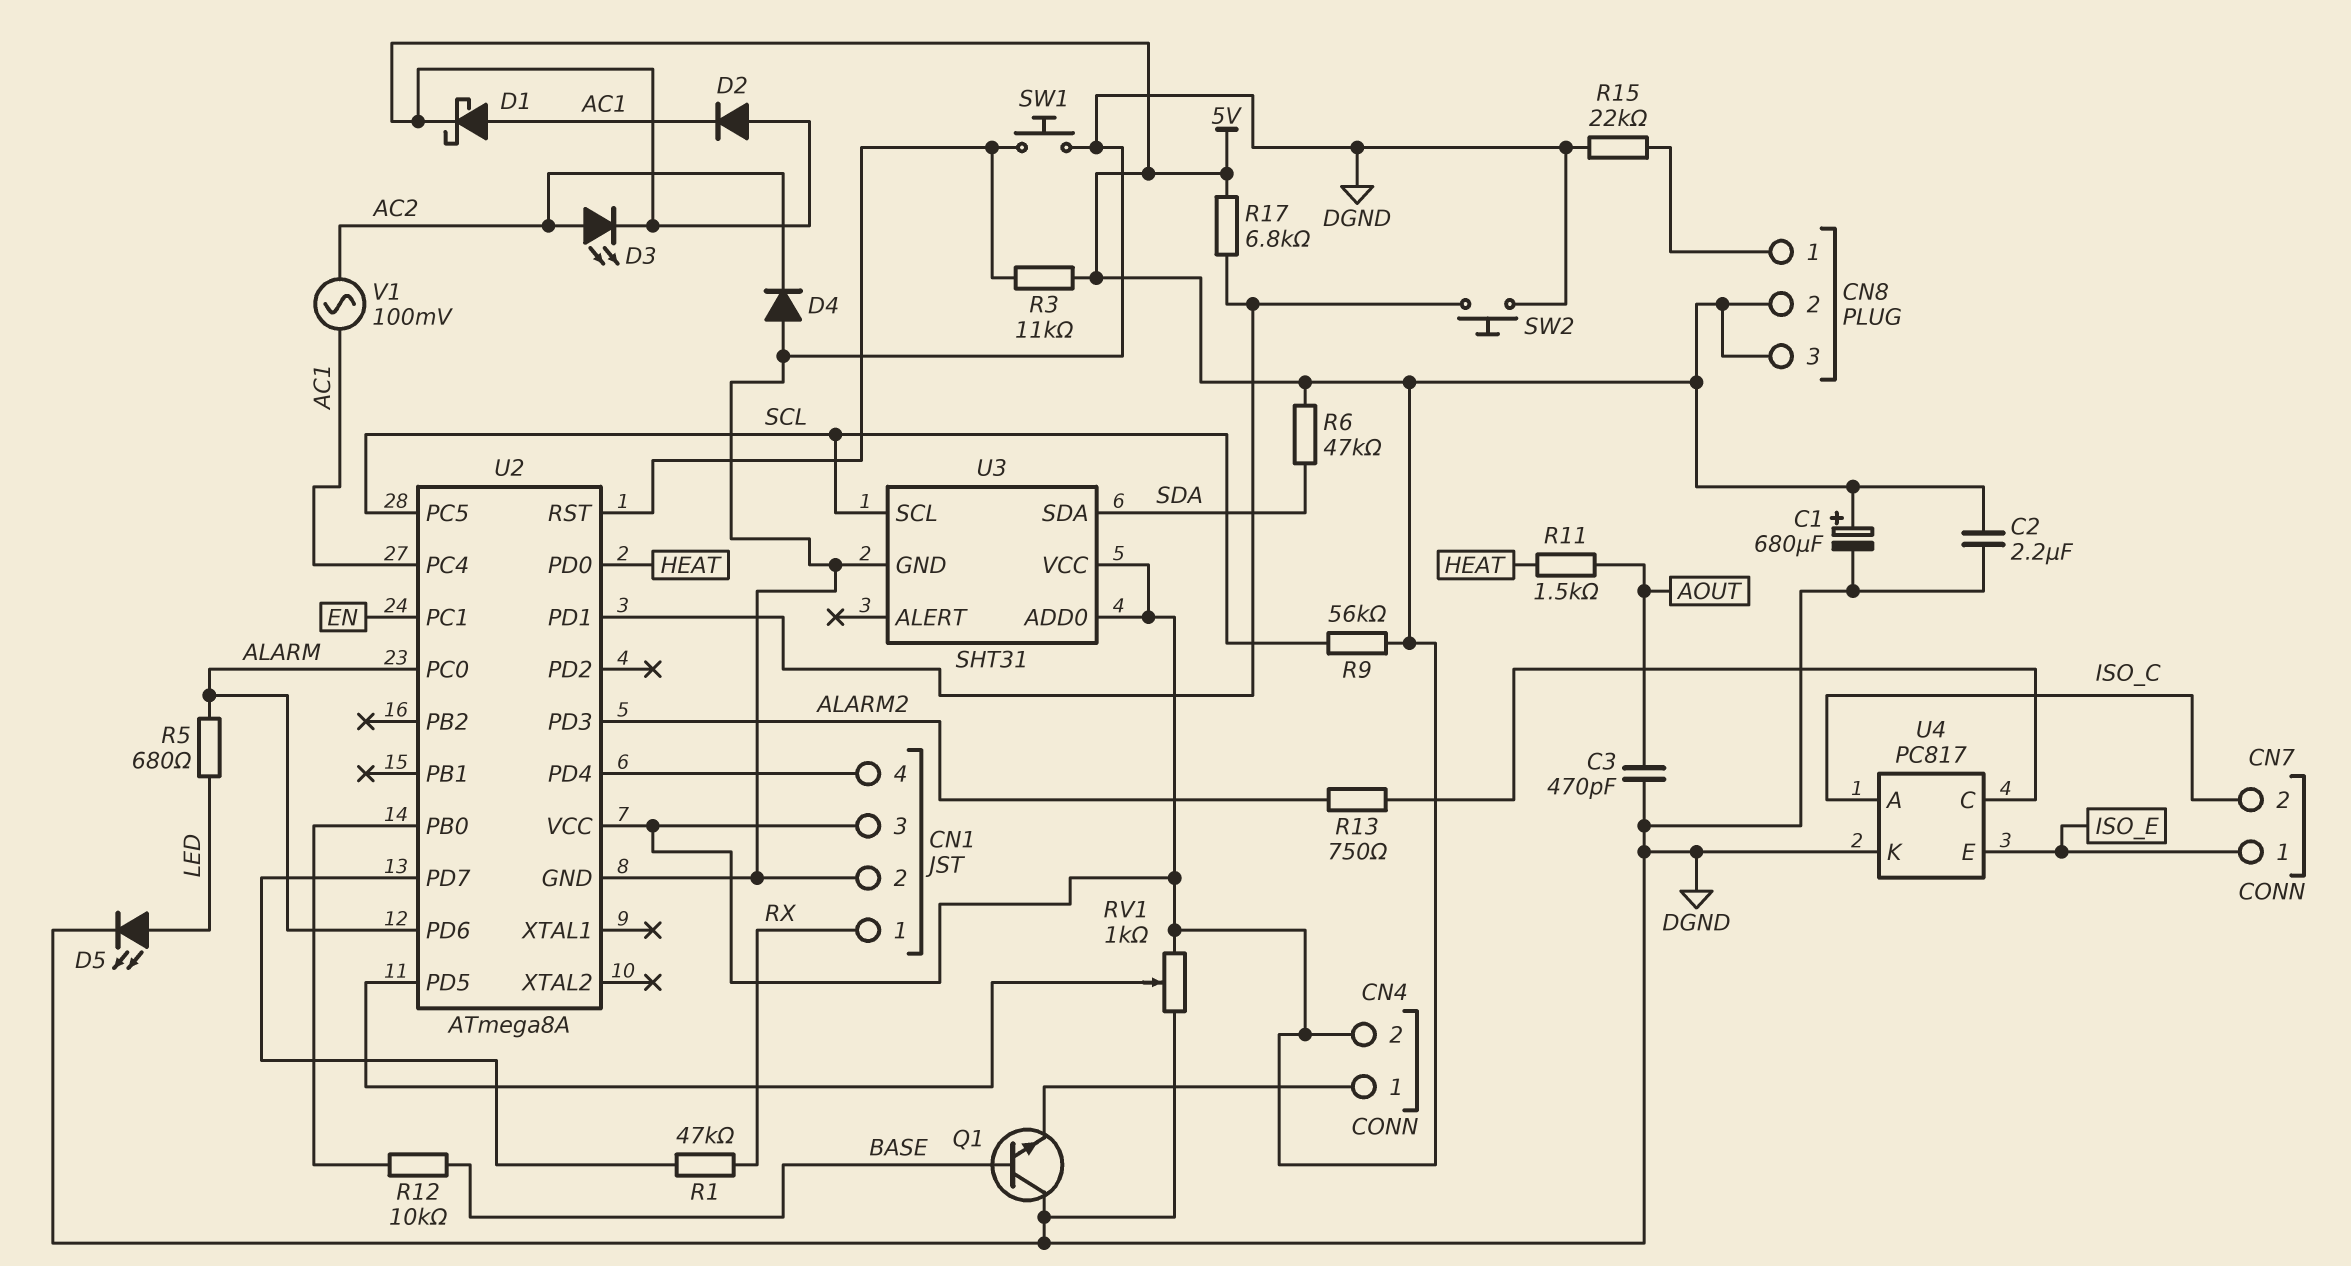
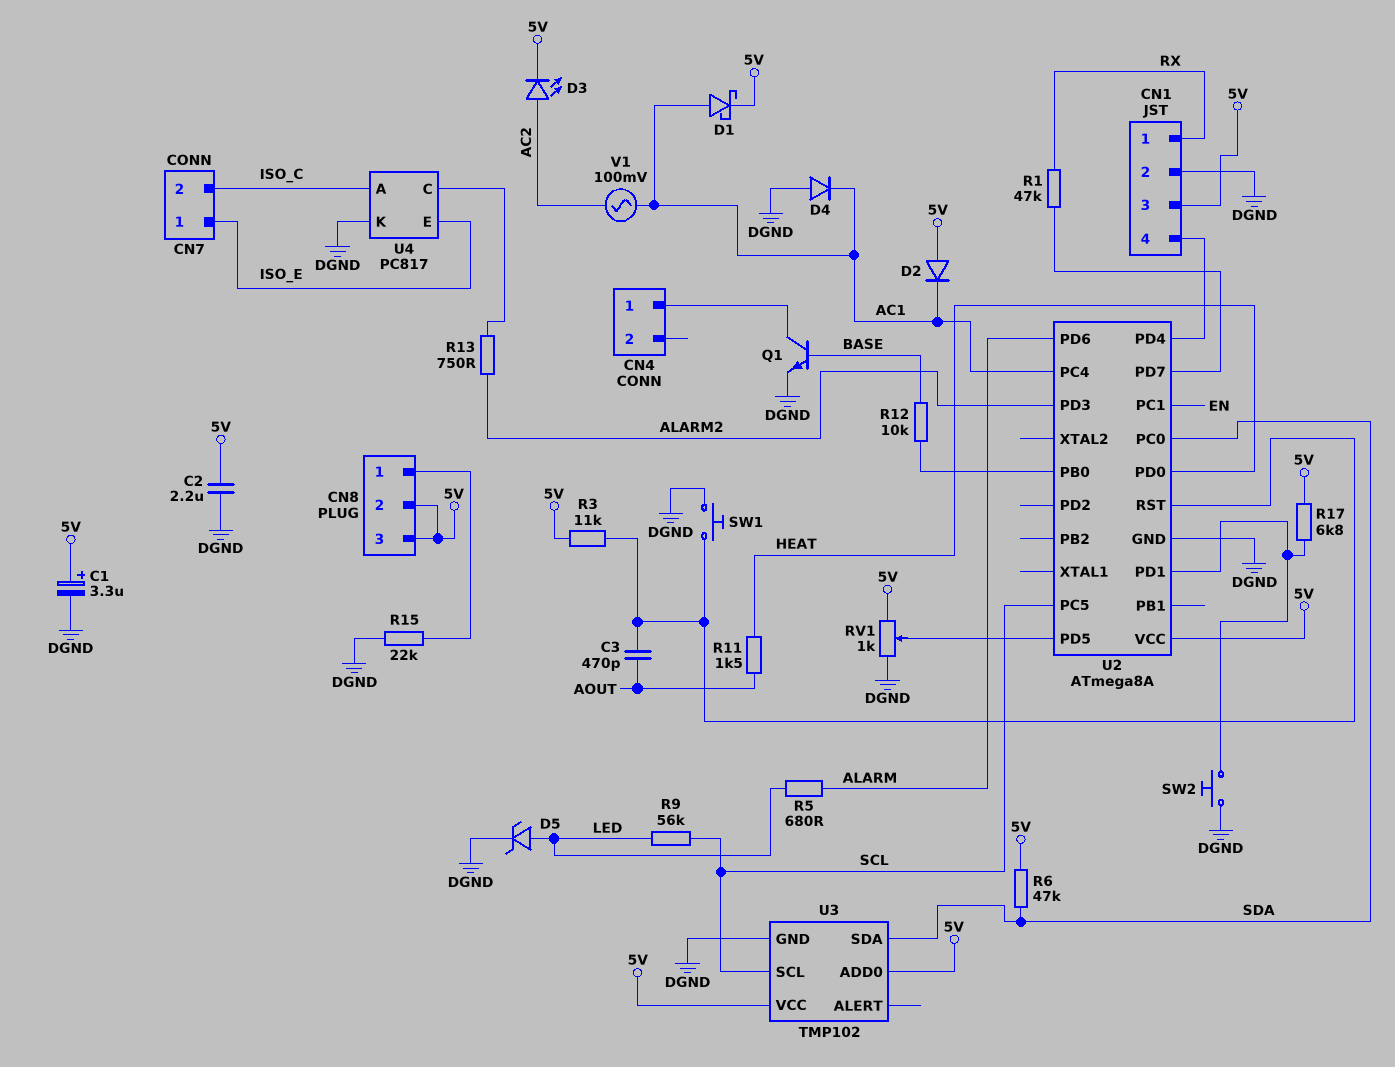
C1: 680uF (plus 5V, minus DGND) -> 3.3uF (plus 5V, minus DGND)
C3: 470pF (AOUT, DGND) -> 470pF (AOUT, U2/RST)
CN4 pin 2: 5V -> none
D4: diode (A DGND, K AC2) -> diode (A DGND, K AC1)
D5: LED (A LED, K DGND) -> zener (A LED, K DGND)
Q1: NPN (B BASE, C DGND, E CN4/1) -> NPN (B BASE, C CN4/1, E DGND)
R9: 56k (5V, SCL) -> 56k (LED, SCL)
U2 pin PC0: ALARM -> SDA
U3: SHT31 -> TMP102

